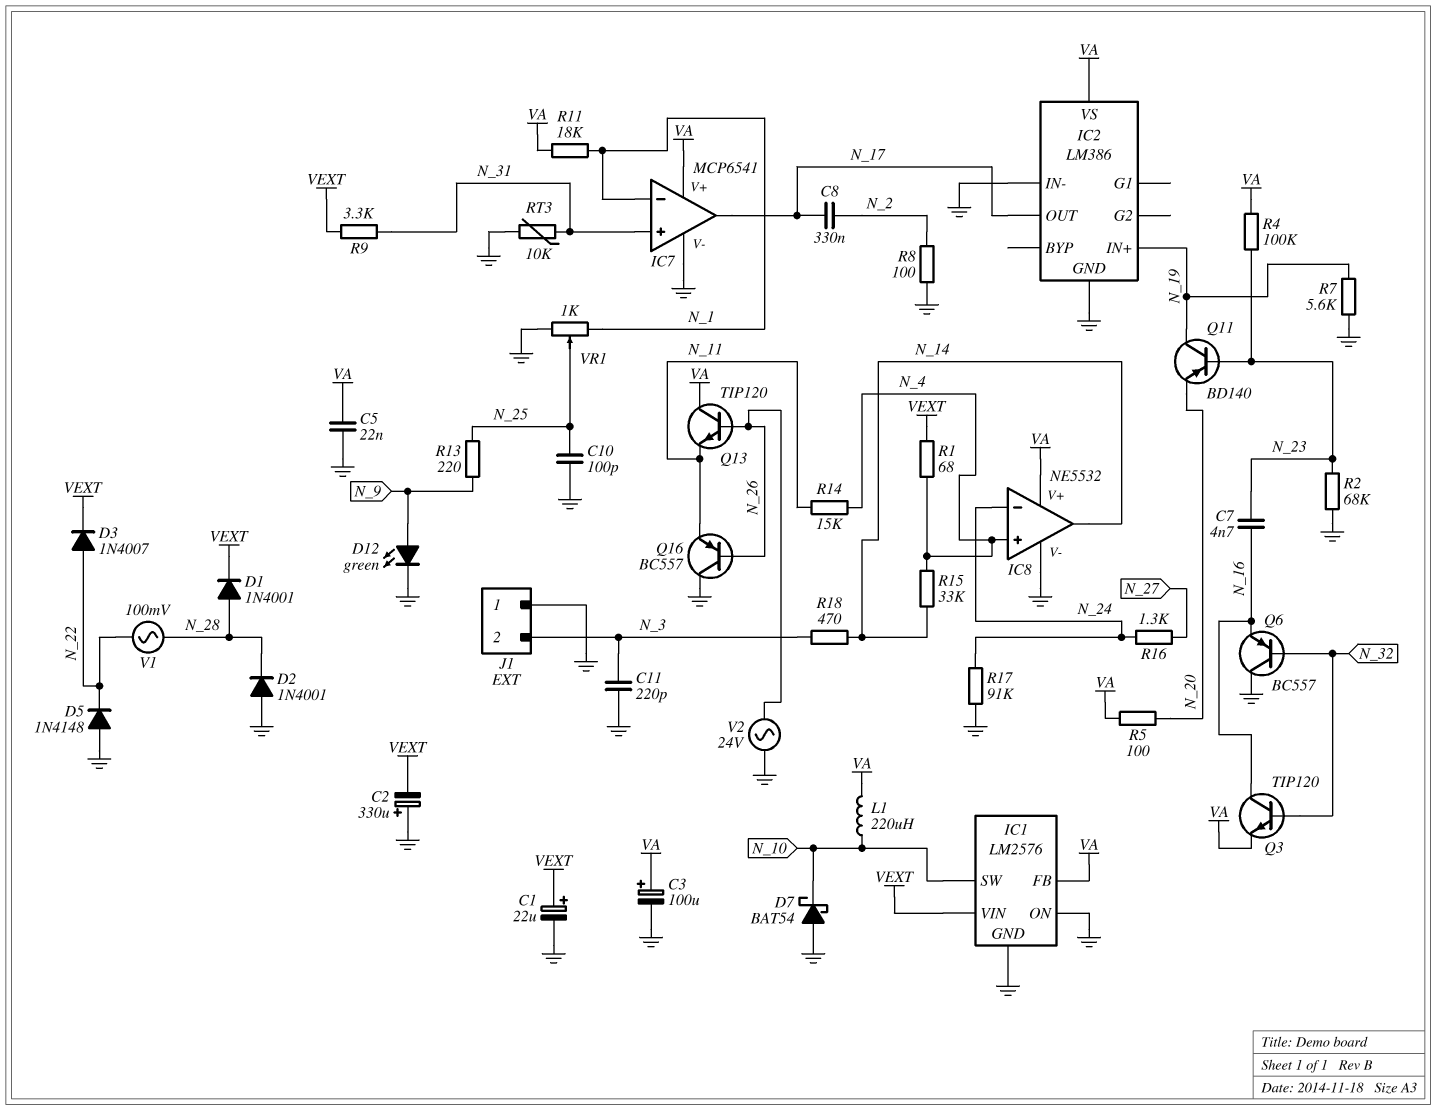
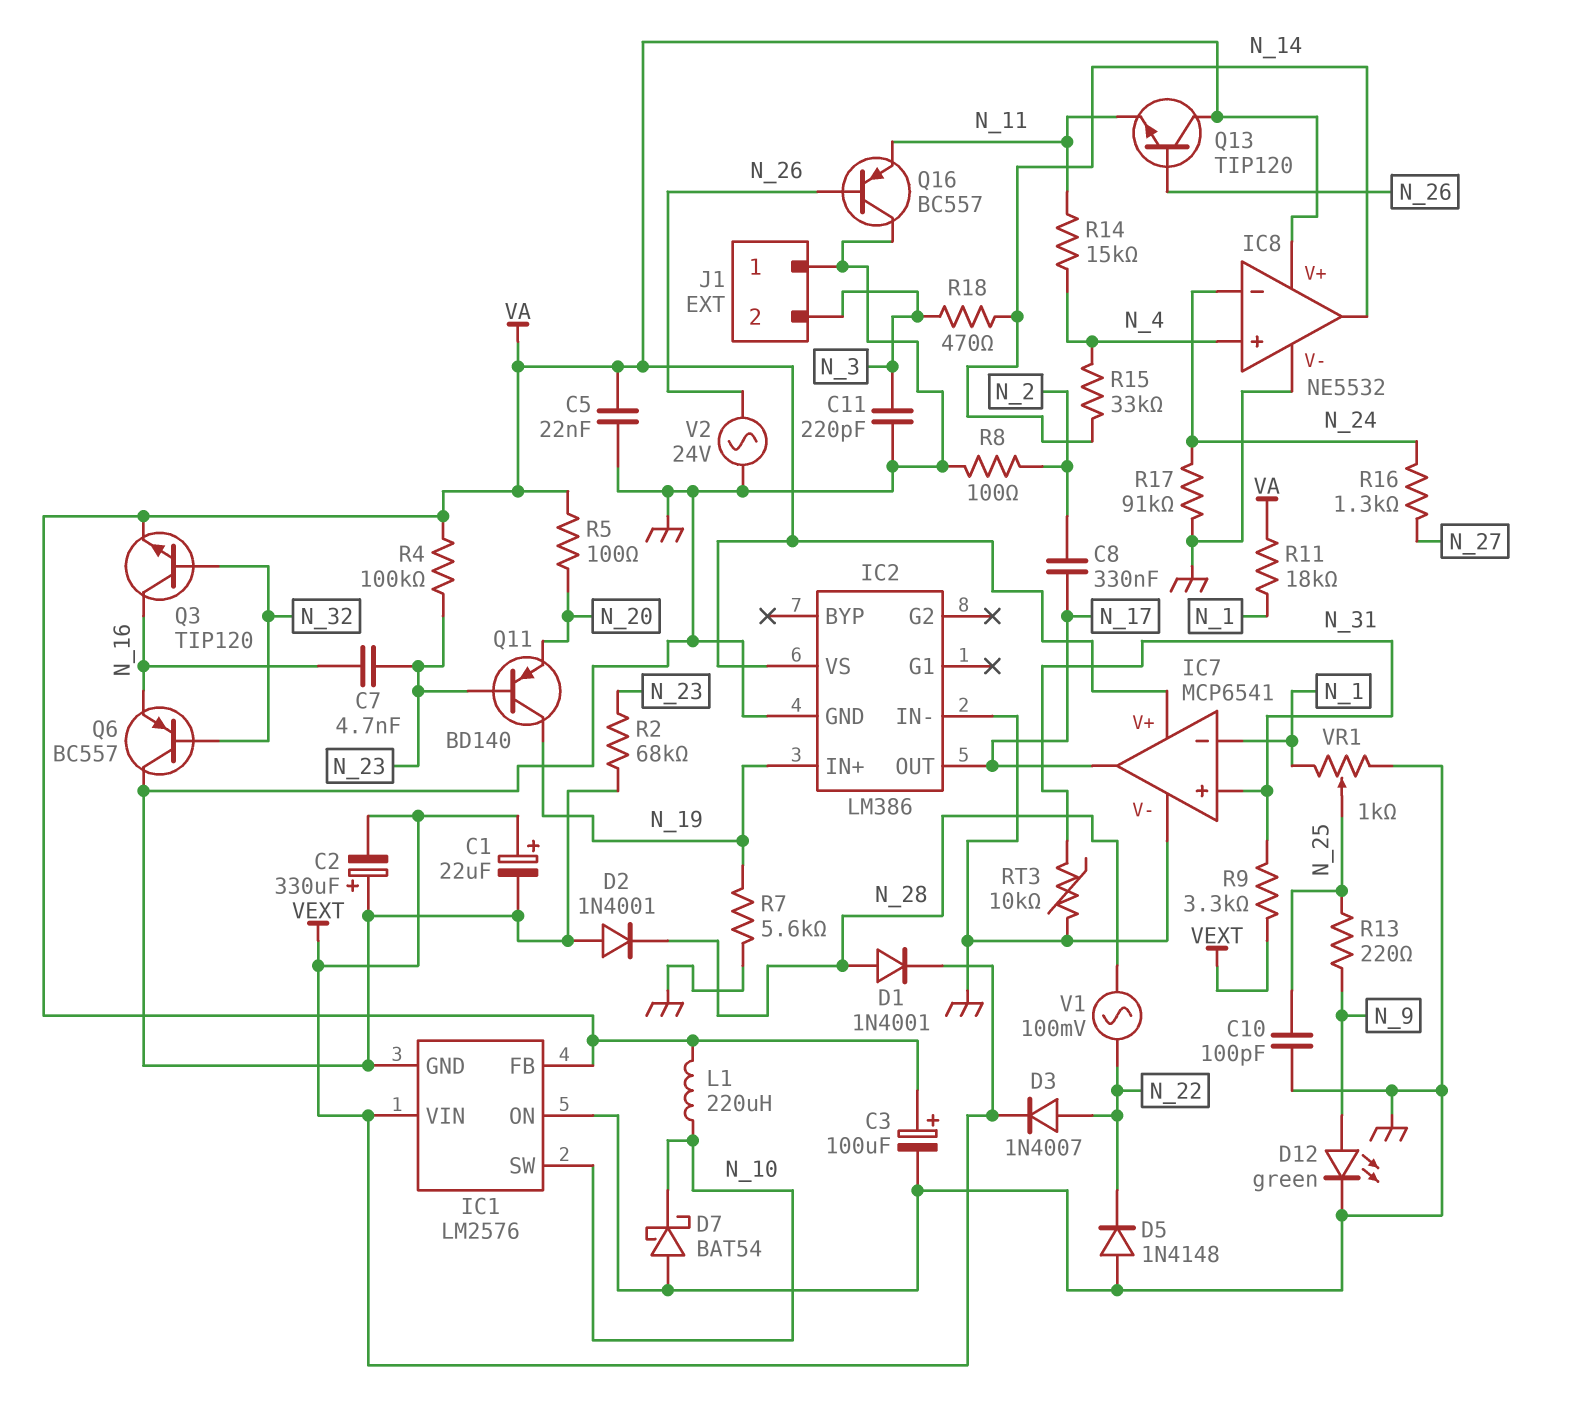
R1: 68 (N_4, VEXT) -> none

